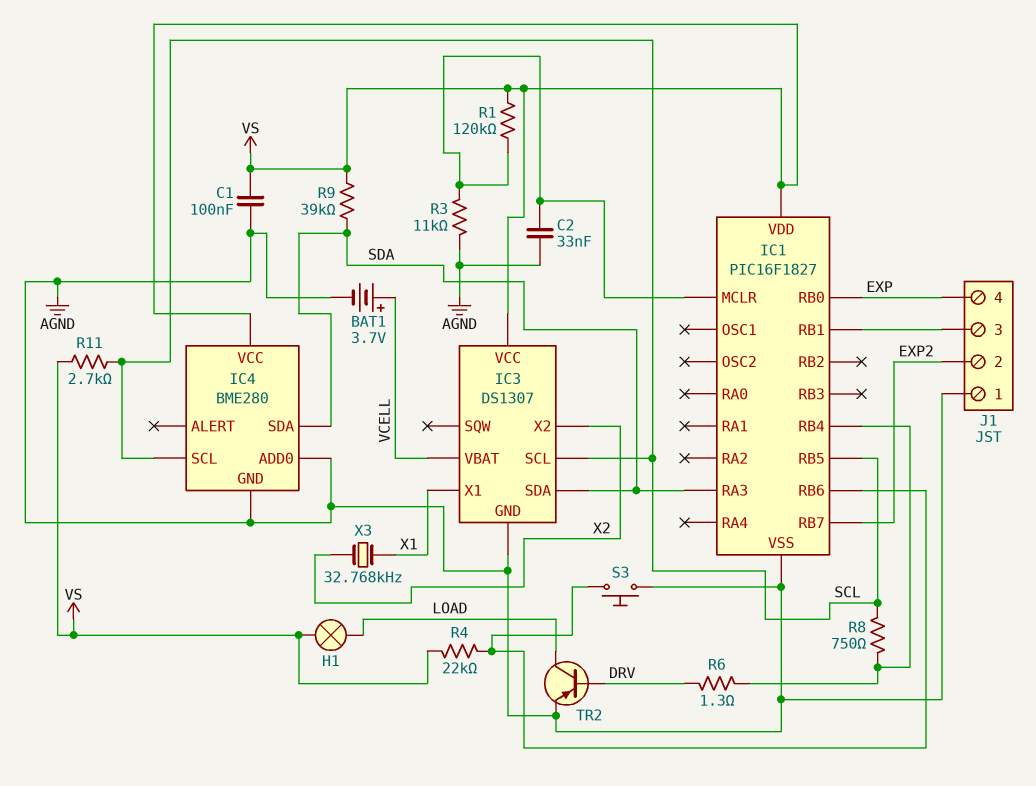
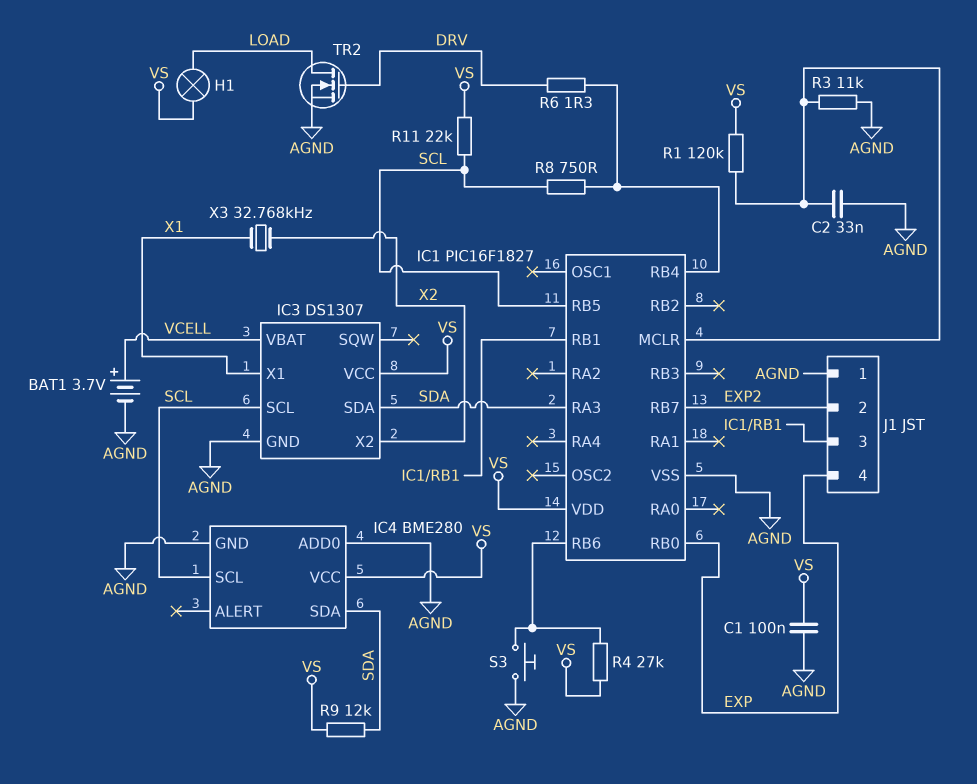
R4: 22k (IC1/RB6, VS) -> 27k (IC1/RB6, VS)
R9: 39k (SDA, VS) -> 12k (SDA, VS)
R11: 2.7k (SCL, VS) -> 22k (SCL, VS)
TR2: PNP (B DRV, C LOAD, E AGND) -> NMOS (G DRV, D LOAD, S AGND)

